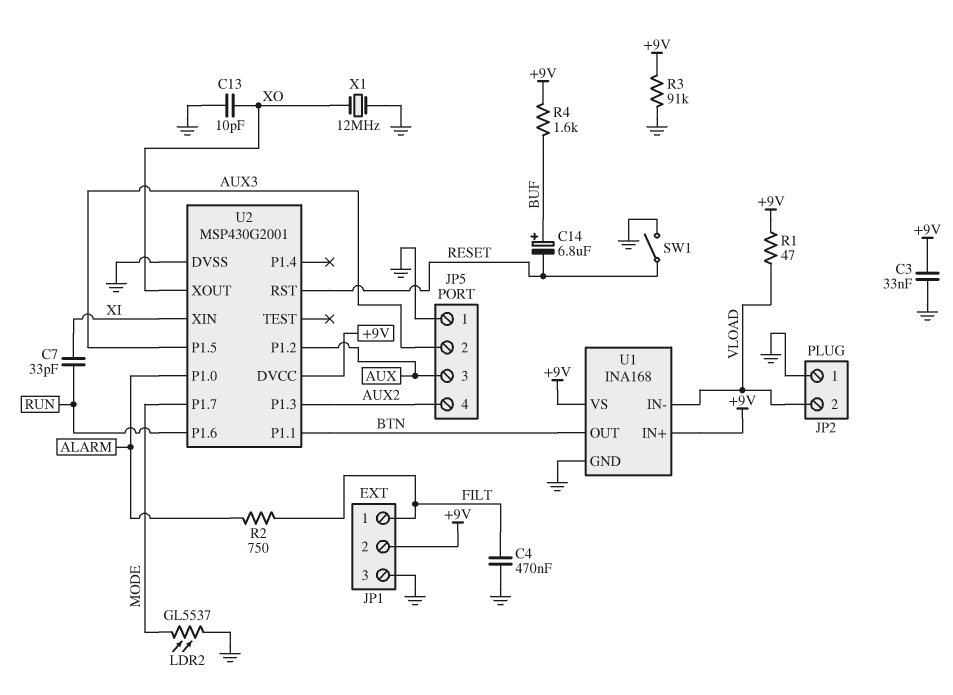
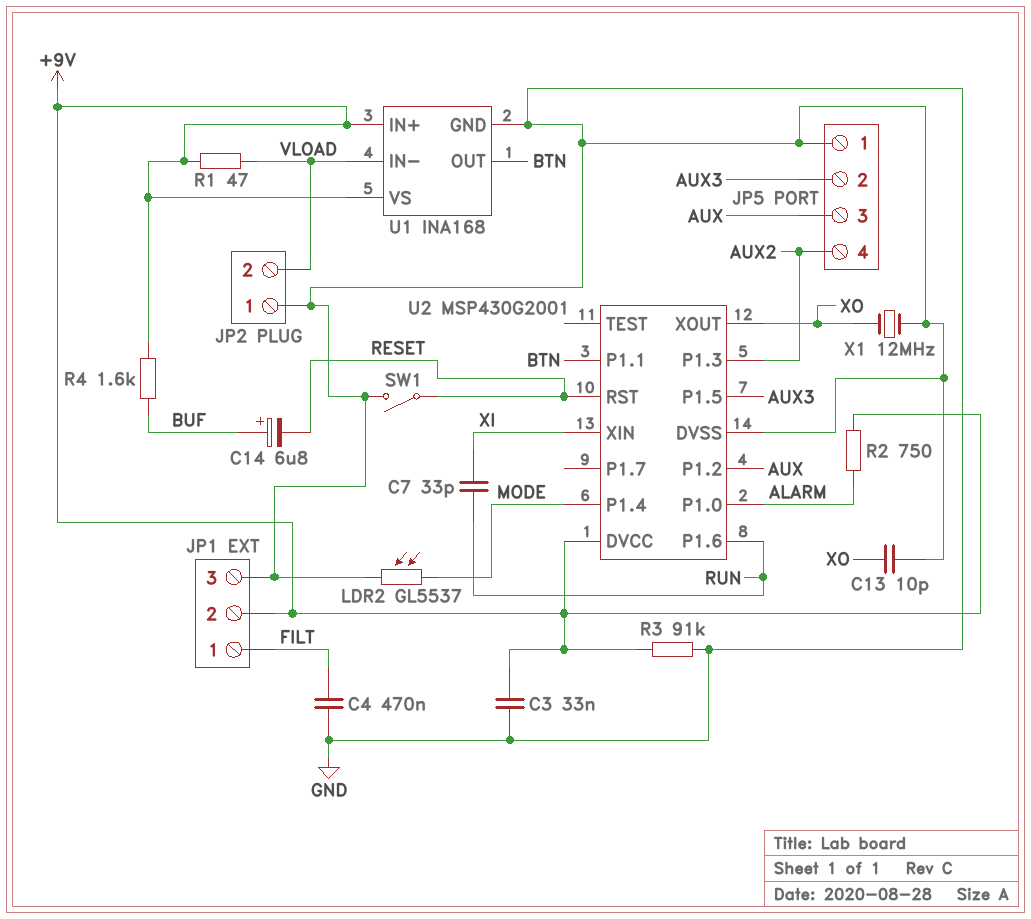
R2: 750 (ALARM, FILT) -> 750 (+9V, ALARM)
U2 pin P1.4: none -> MODE
U2 pin P1.7: MODE -> none

